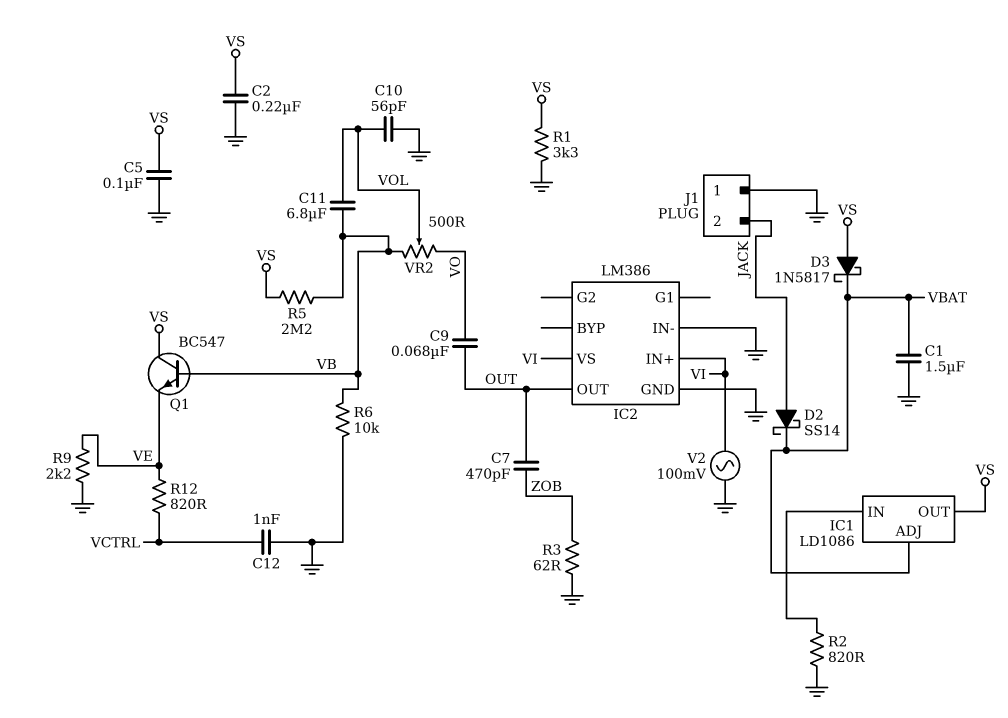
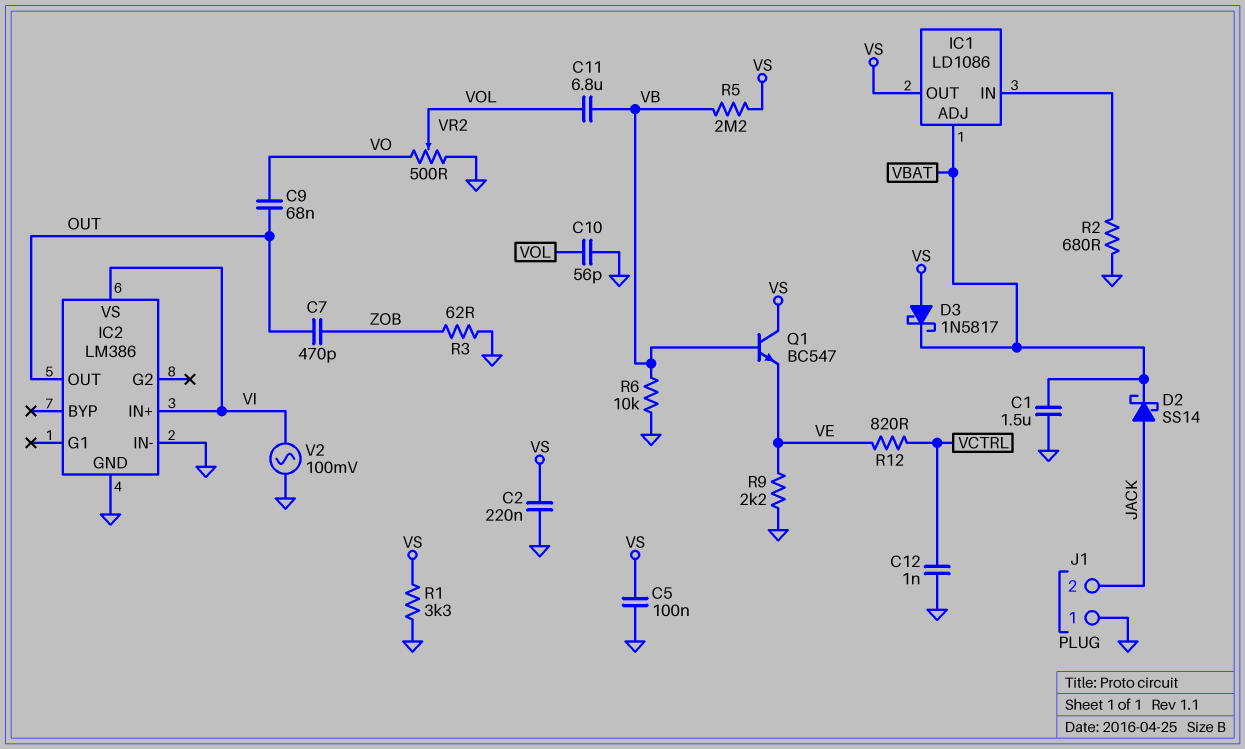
R2: 820 (GND, IC1/IN) -> 680 (GND, IC1/IN)
VR2: 500 (VB, VO, wiper VOL) -> 500 (GND, VO, wiper VOL)

